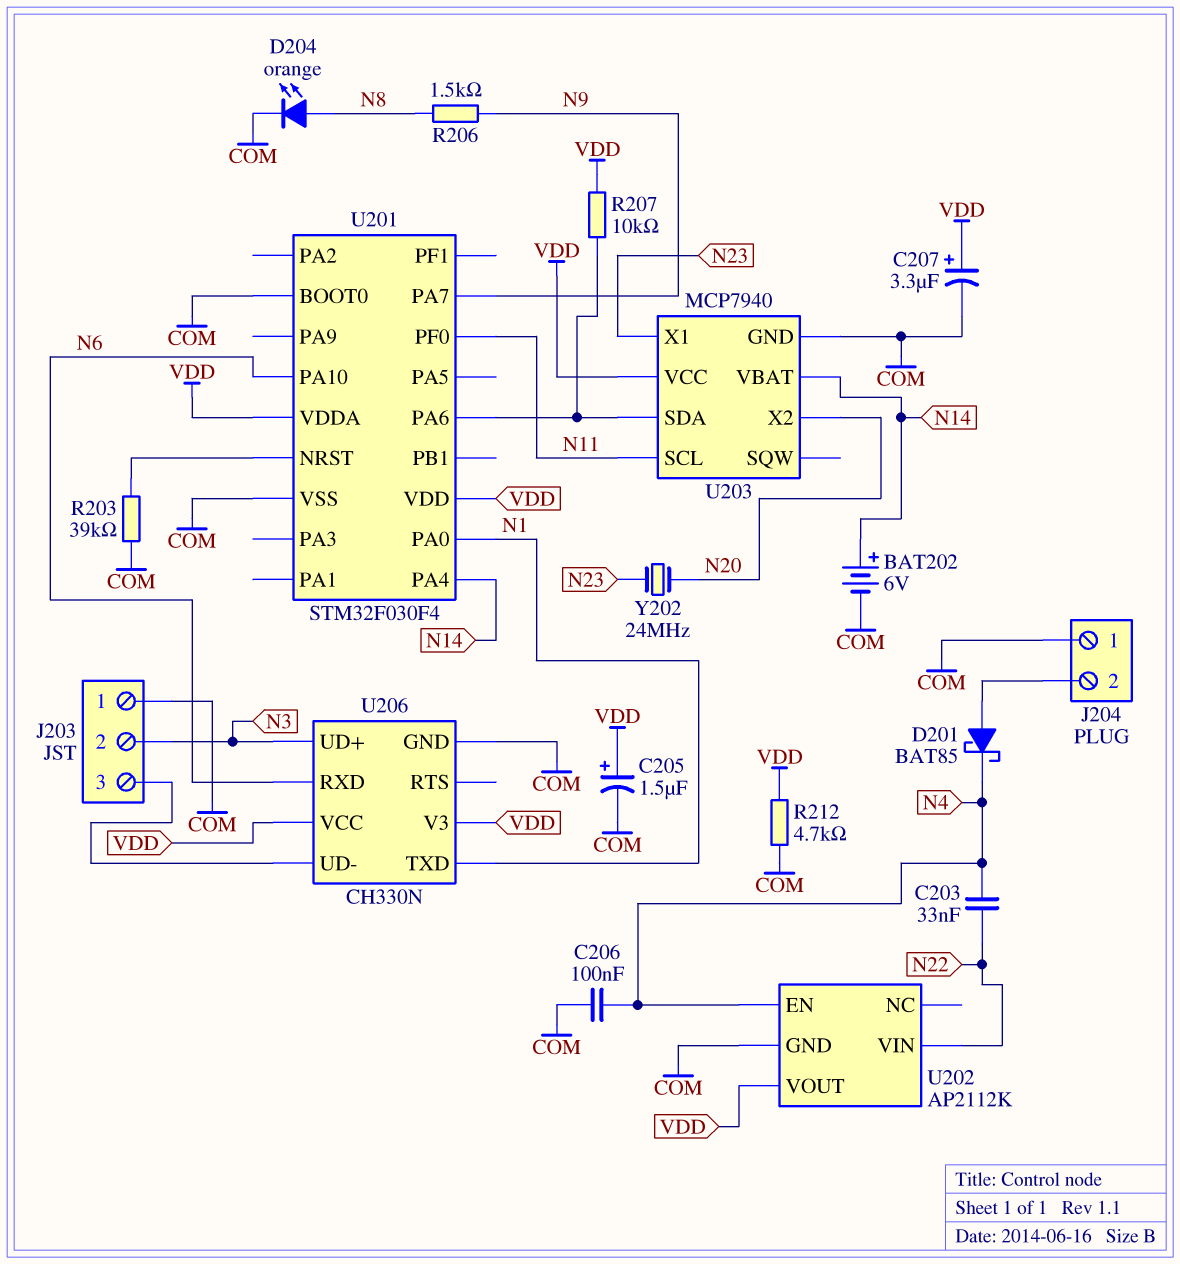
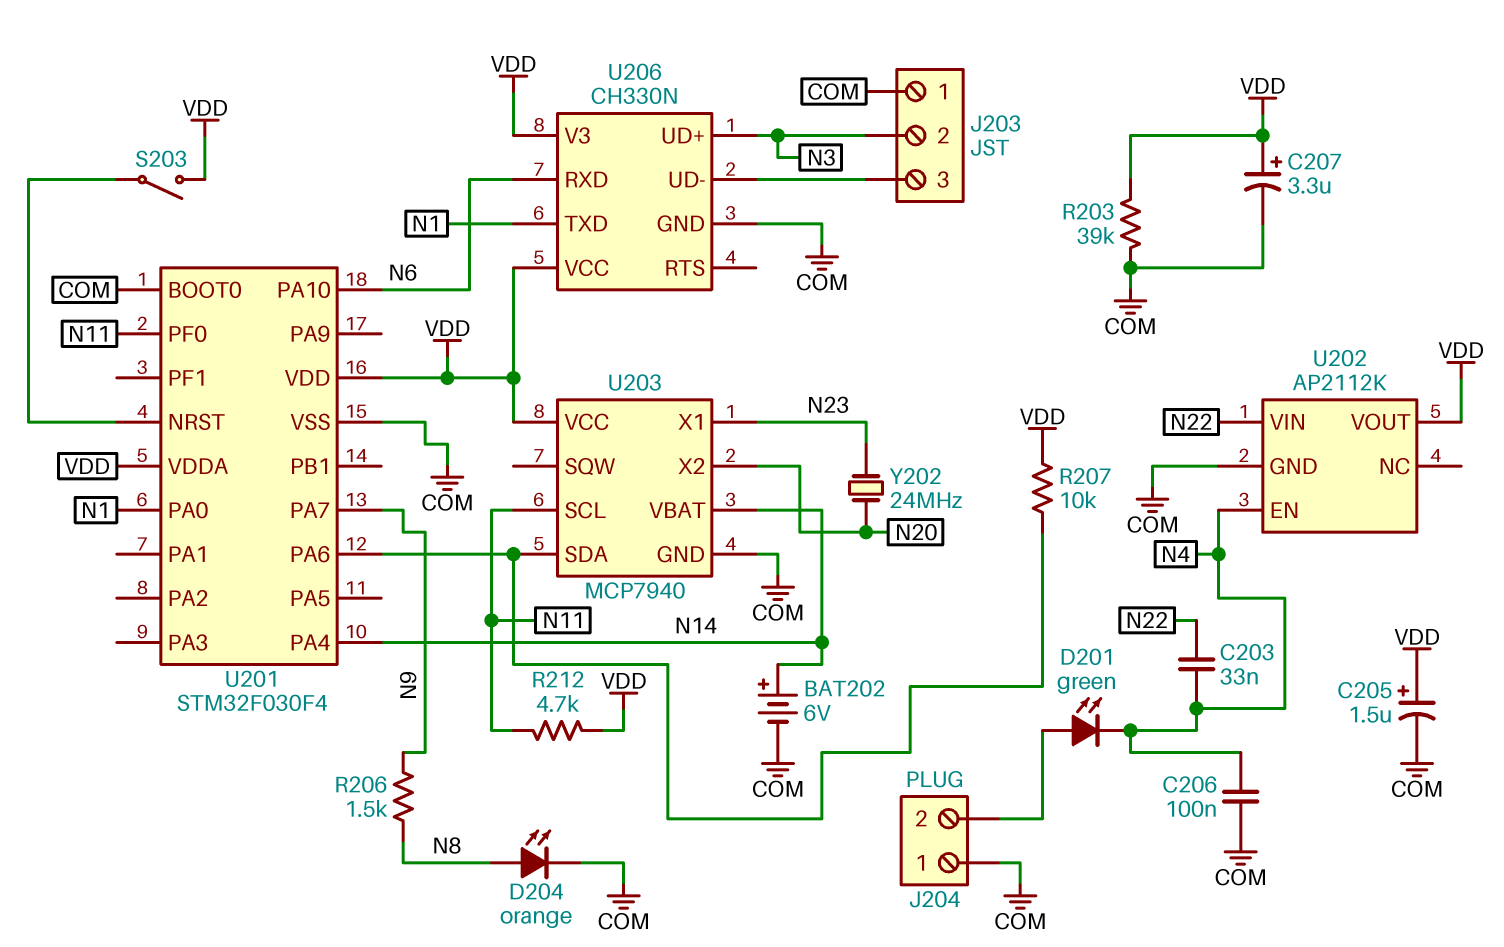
D201: schottky BAT85 (A J204/2, K N4) -> LED green (A J204/2, K N4)
R203: 39k (COM, U201/NRST) -> 39k (COM, VDD)
R212: 4.7k (COM, VDD) -> 4.7k (N11, VDD)
S203: none -> switch (U201/NRST, VDD)

